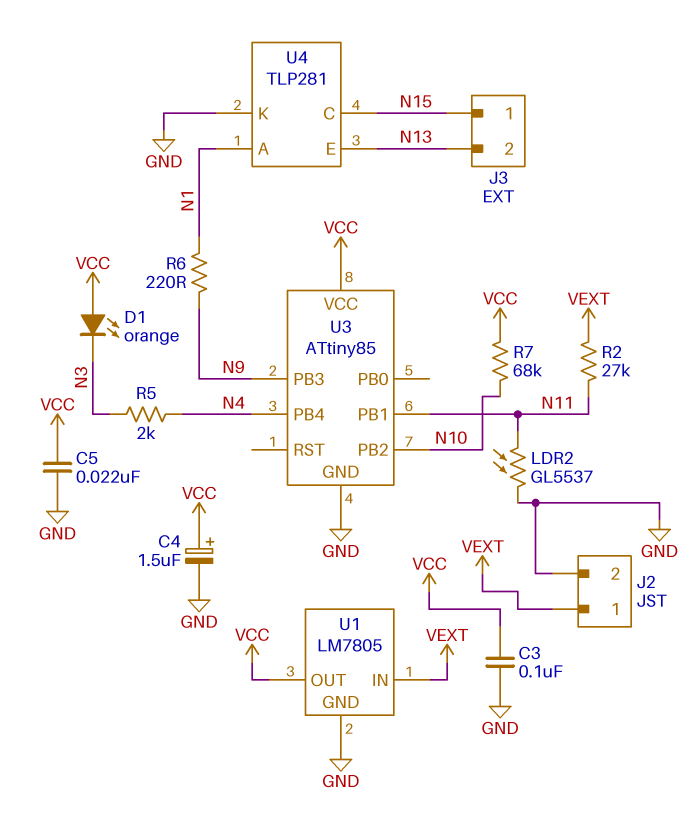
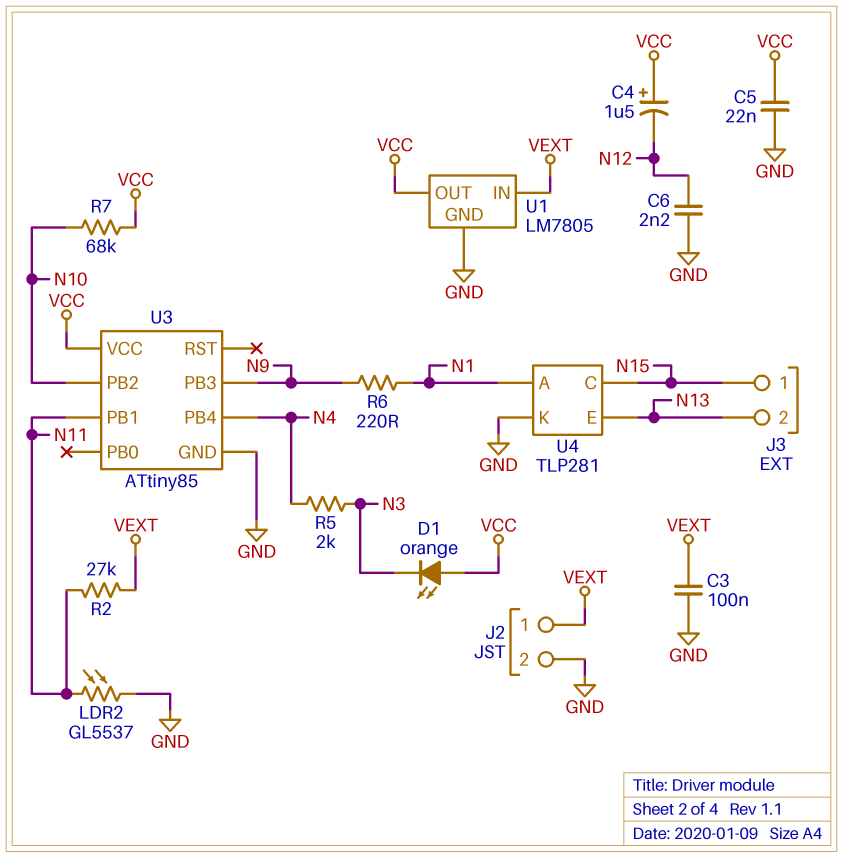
C3: 100nF (GND, VCC) -> 100nF (GND, VEXT)
C4: 1.5uF (plus VCC, minus GND) -> 1.5uF (plus VCC, minus N12)
C6: none -> 2.2nF (GND, N12)

